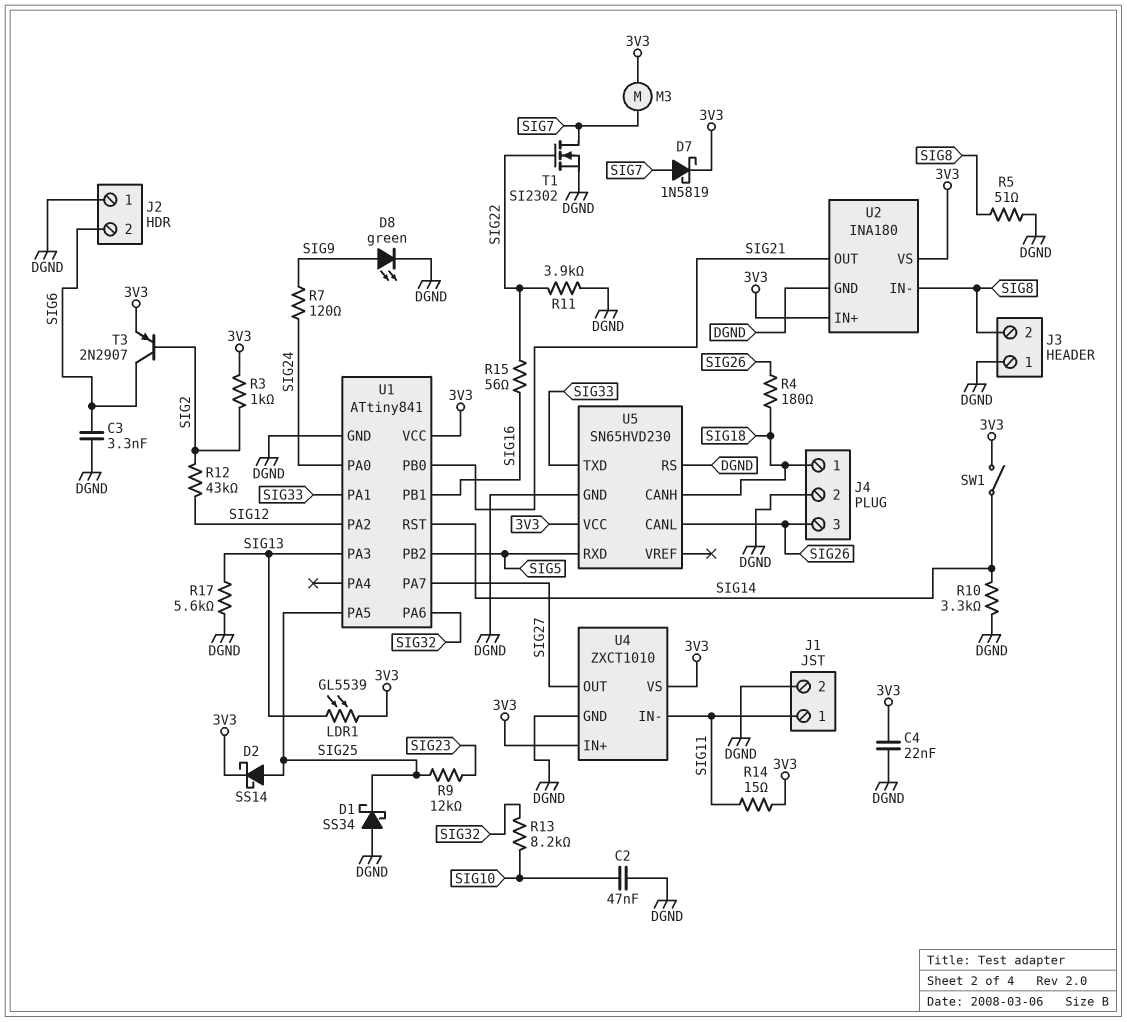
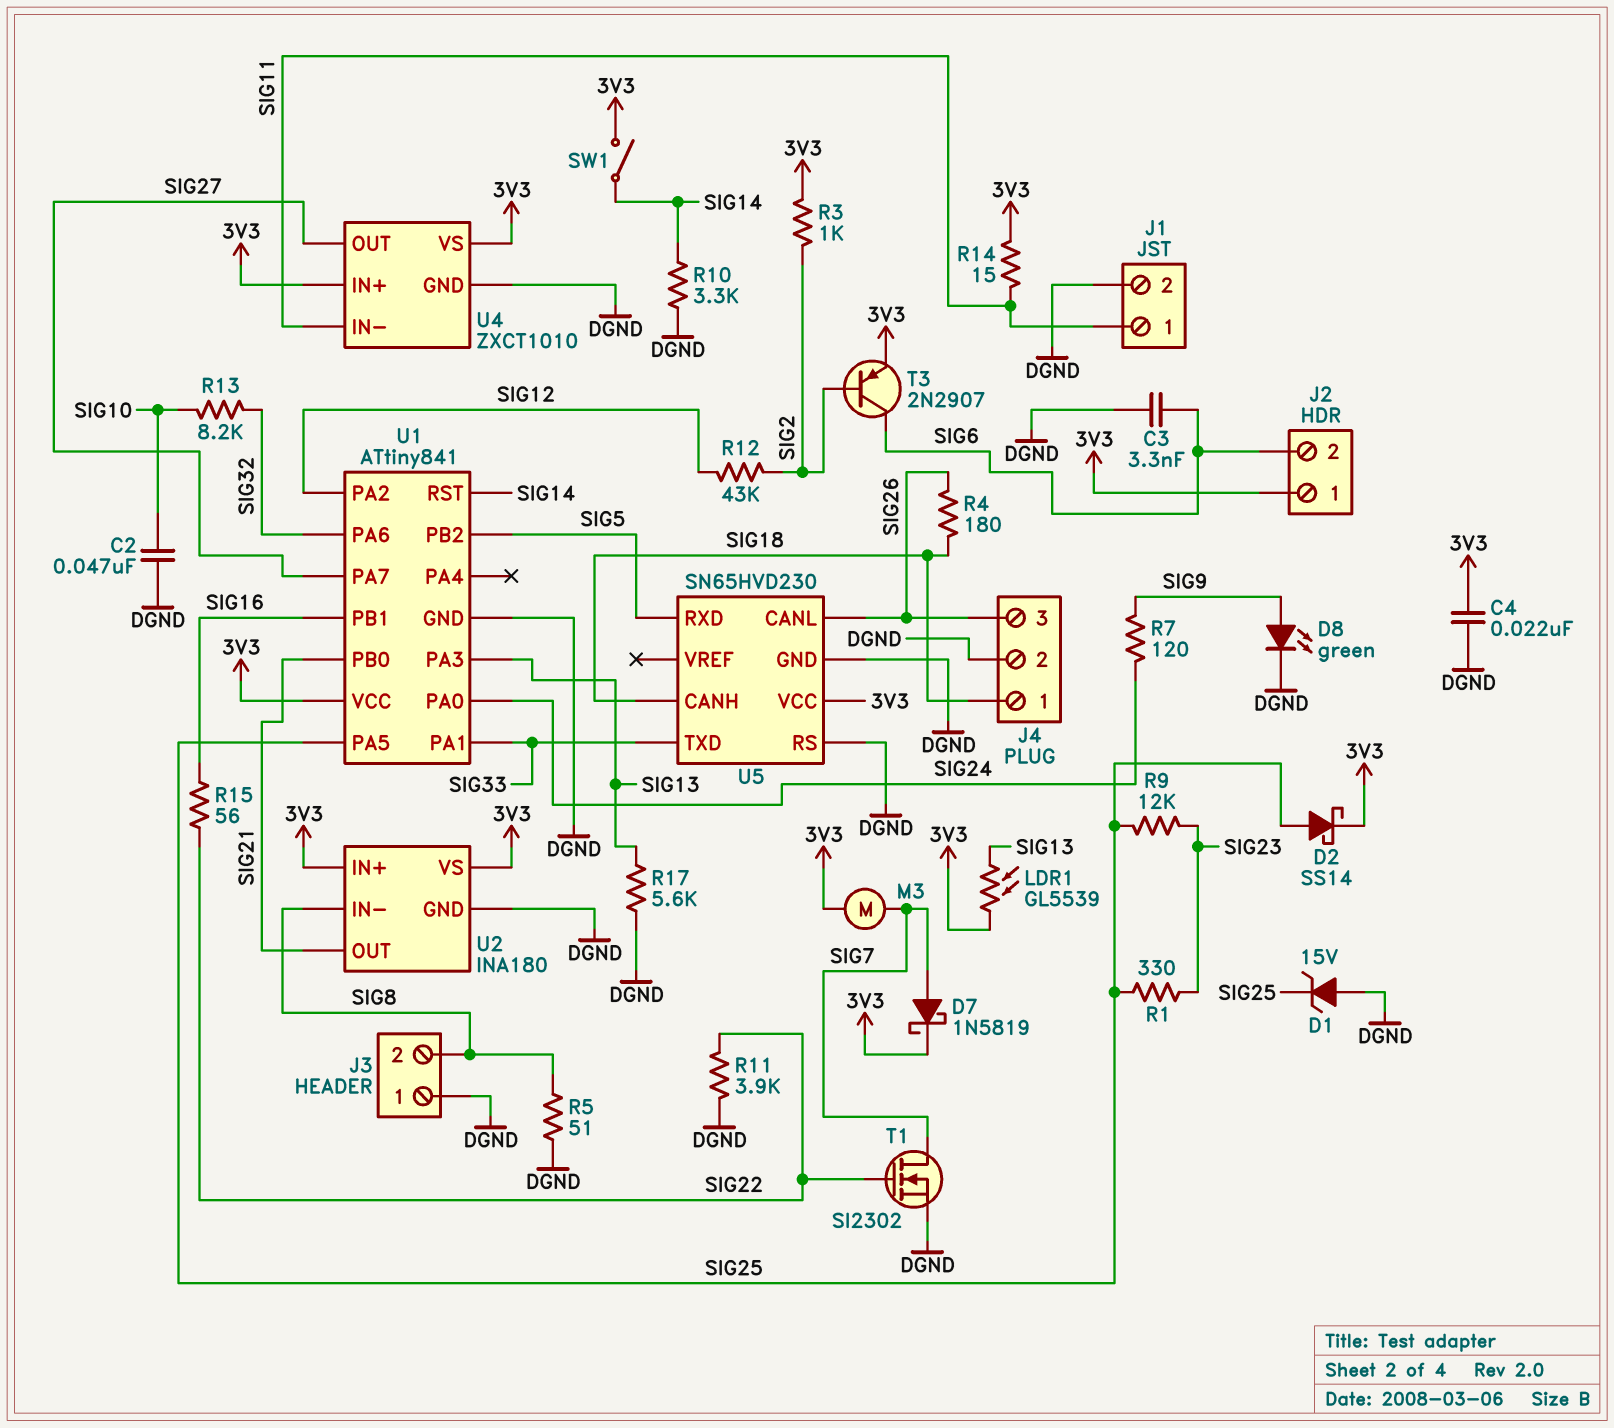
D1: schottky SS34 (A DGND, K SIG25) -> zener 15V (A DGND, K SIG25)
J2 pin 1: DGND -> 3V3
R1: none -> 330 (SIG23, SIG25)

